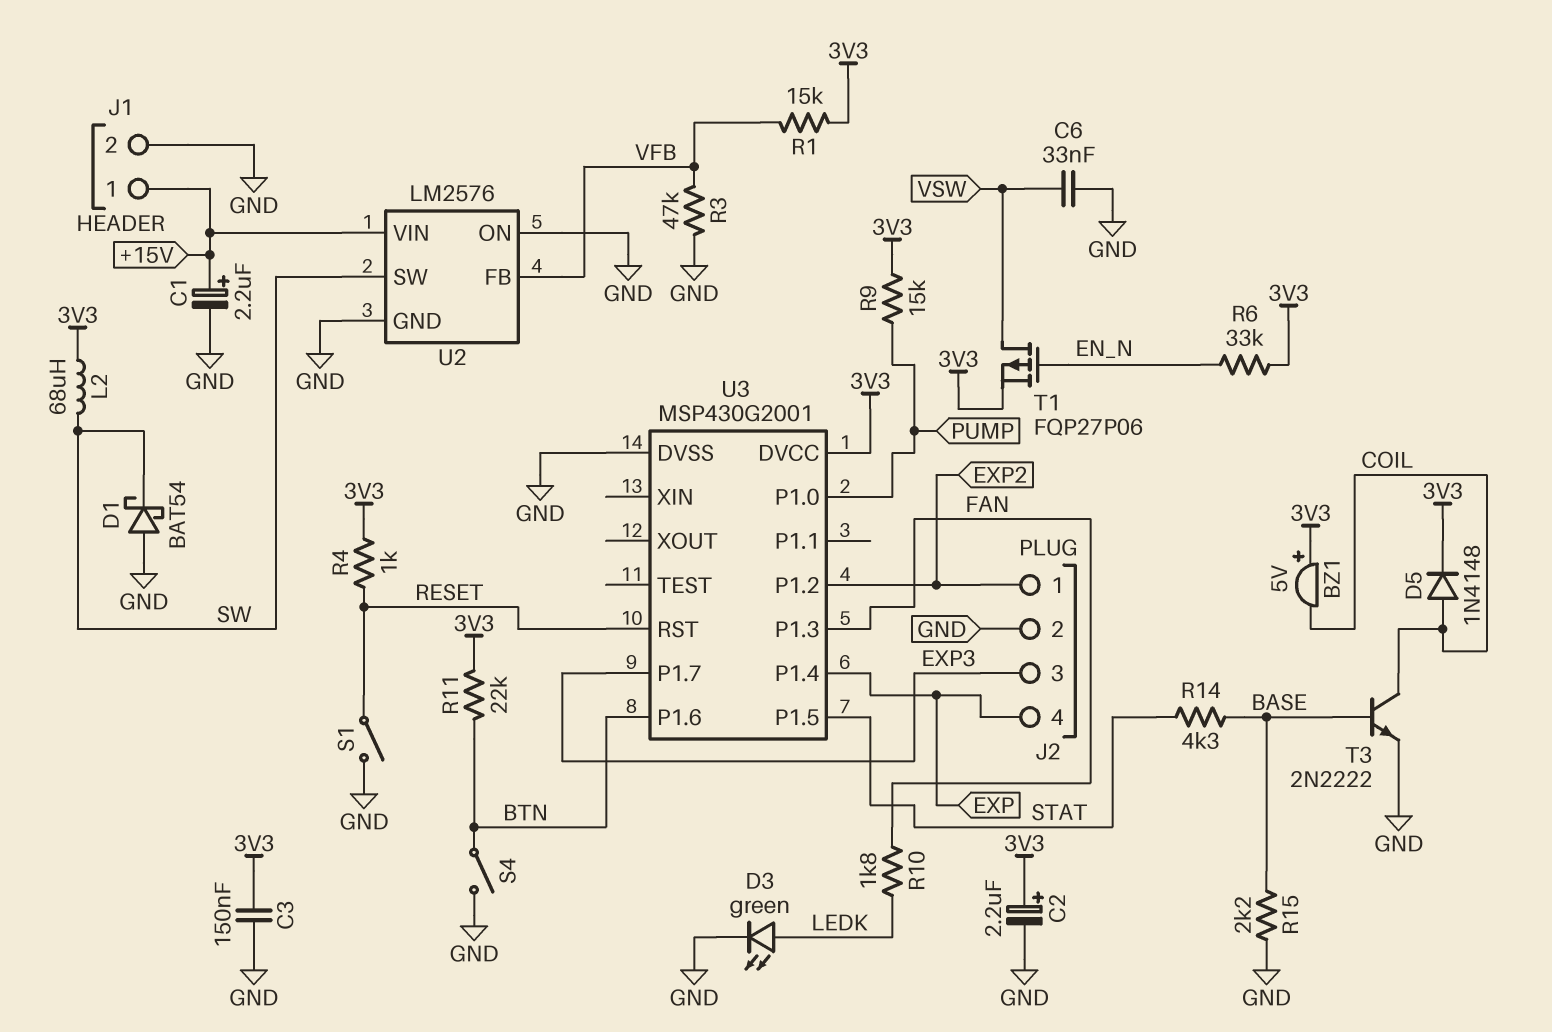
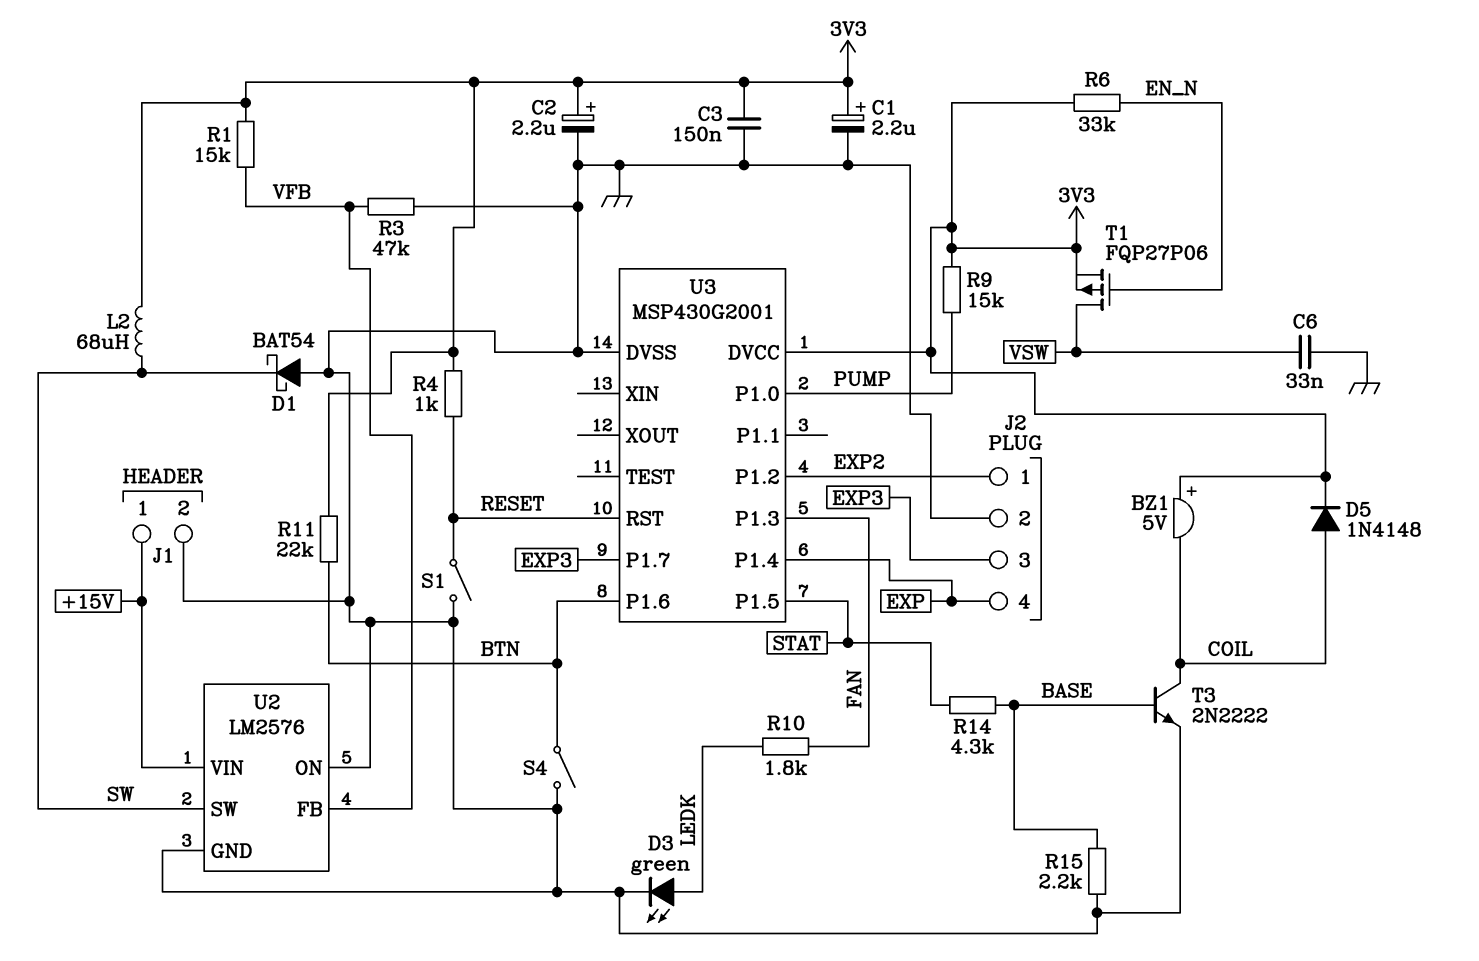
C1: 2.2uF (plus +15V, minus GND) -> 2.2uF (plus 3V3, minus GND)

